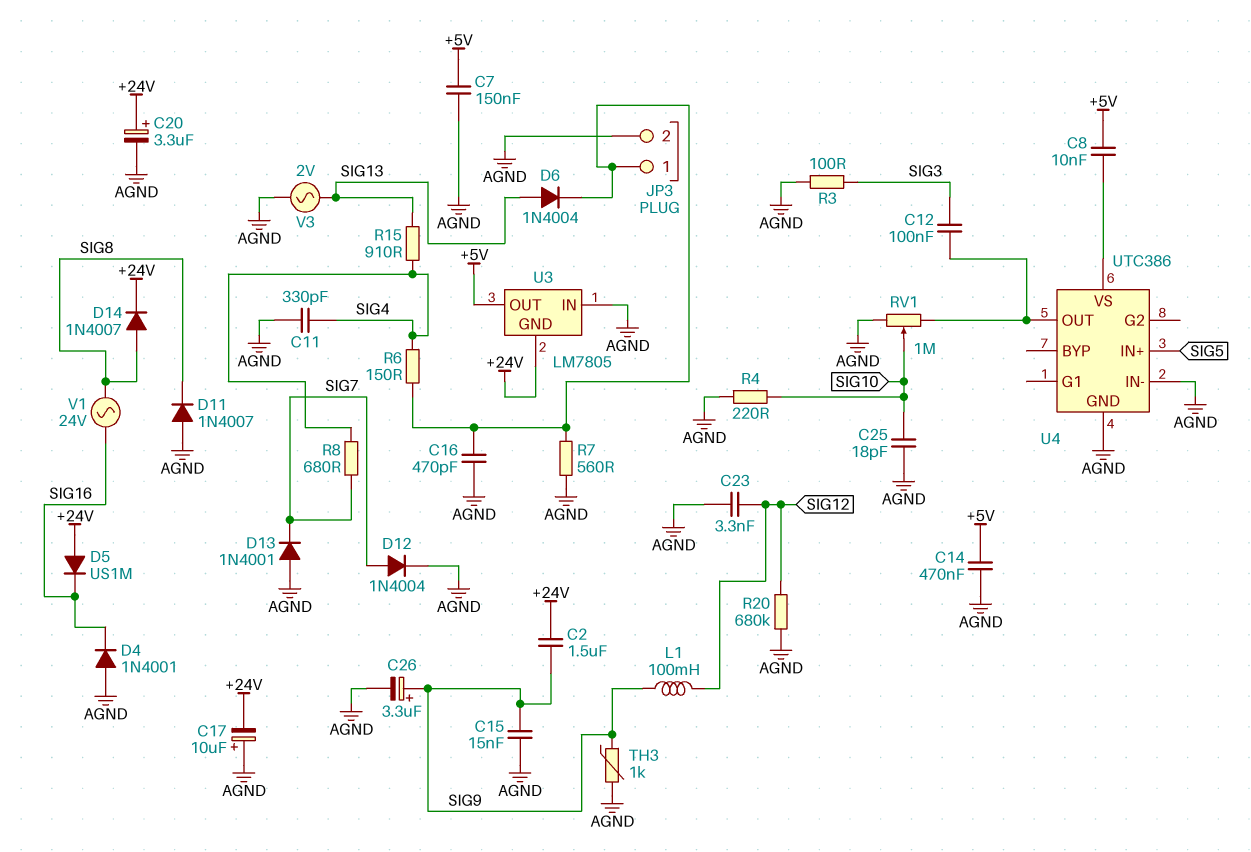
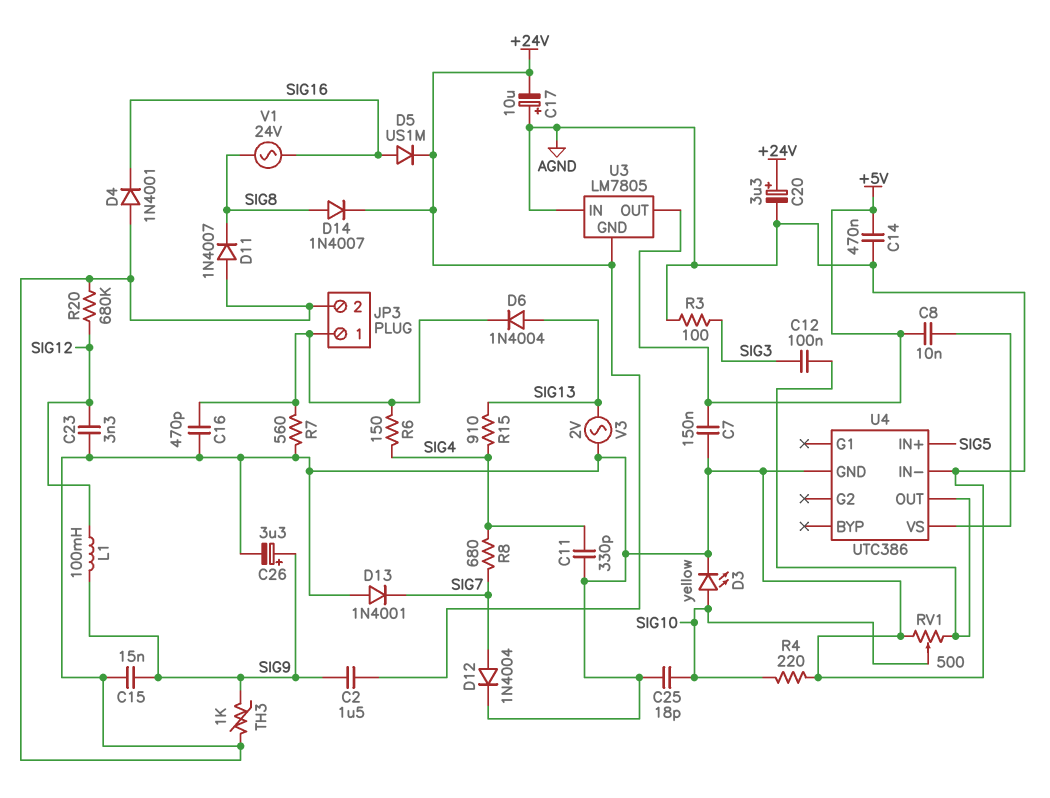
D3: none -> LED yellow (A SIG10, K AGND)
D5: diode US1M (A +24V, K SIG16) -> diode US1M (A SIG16, K +24V)
RV1: 1M (AGND, U4/OUT, wiper SIG10) -> 500 (AGND, U4/OUT, wiper SIG10)

